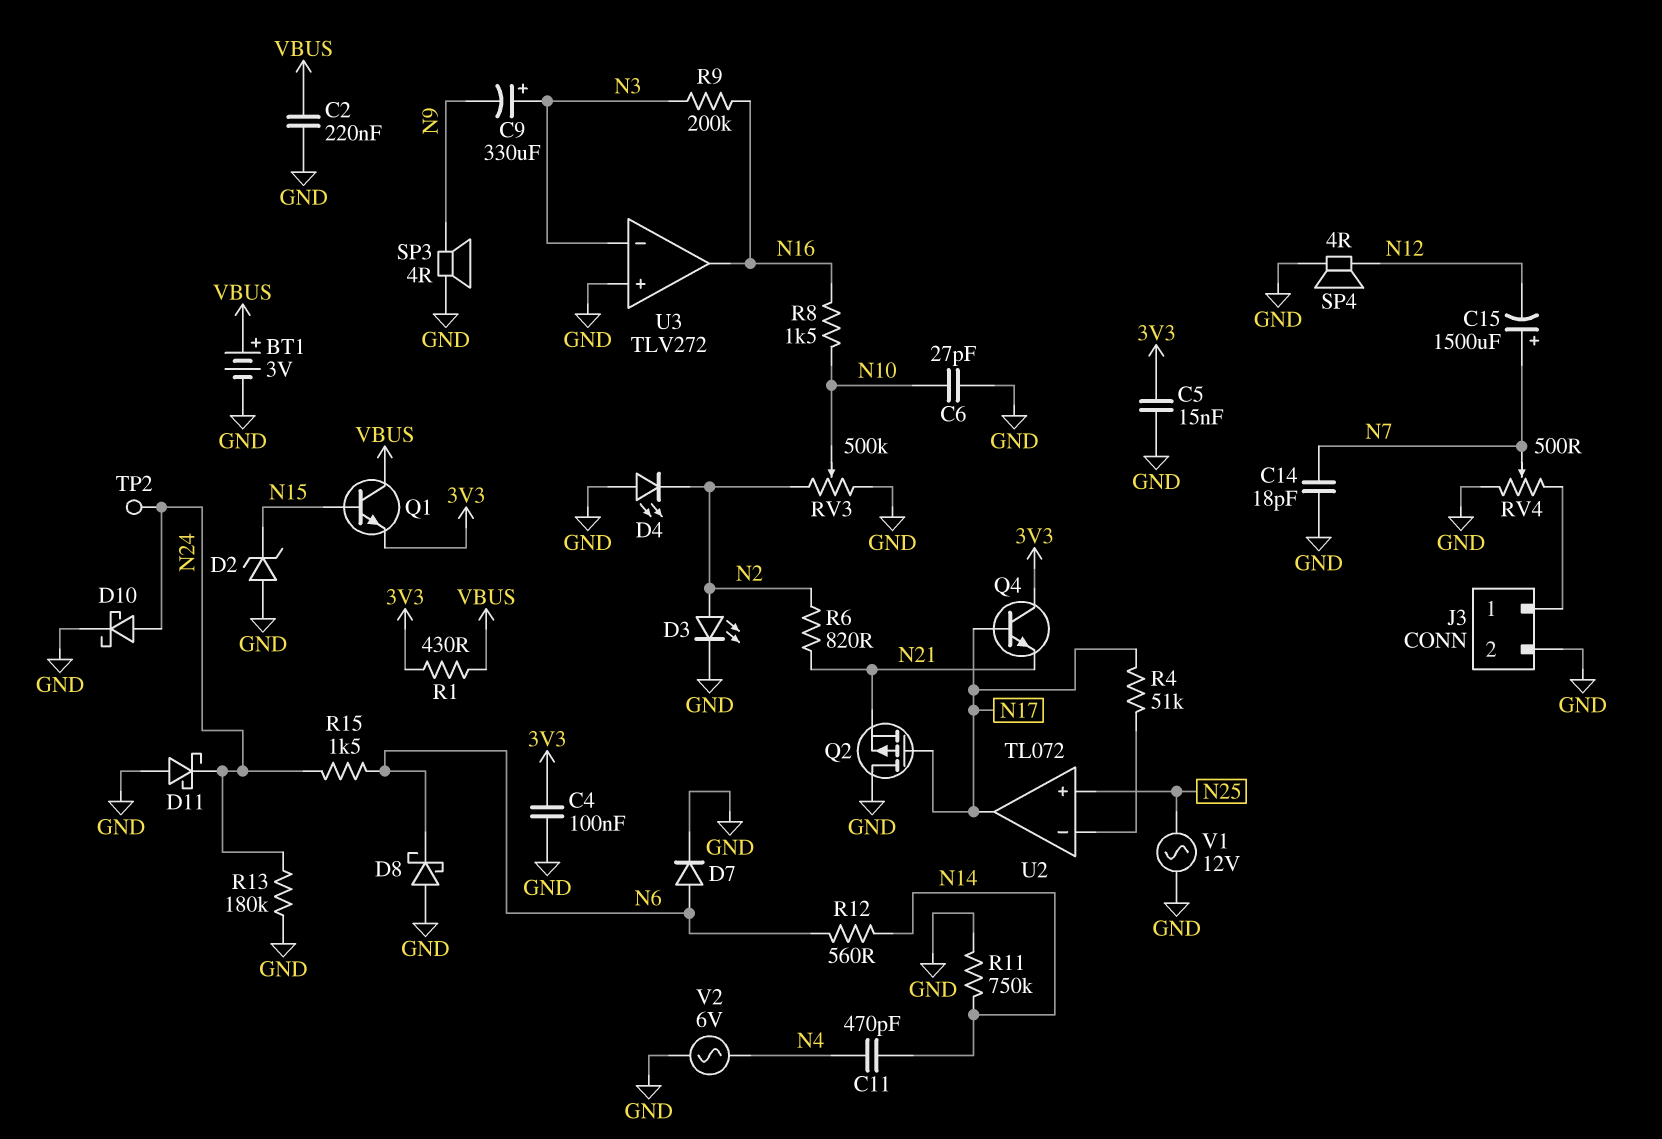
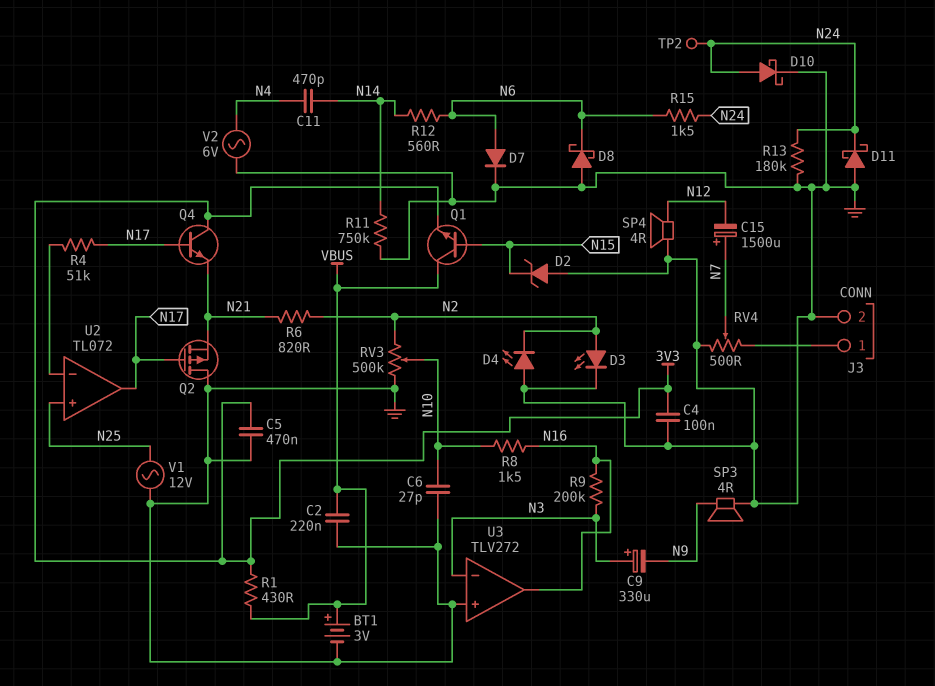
C5: 15nF (3V3, GND) -> 470nF (3V3, GND)
C14: 18pF (GND, N7) -> none

